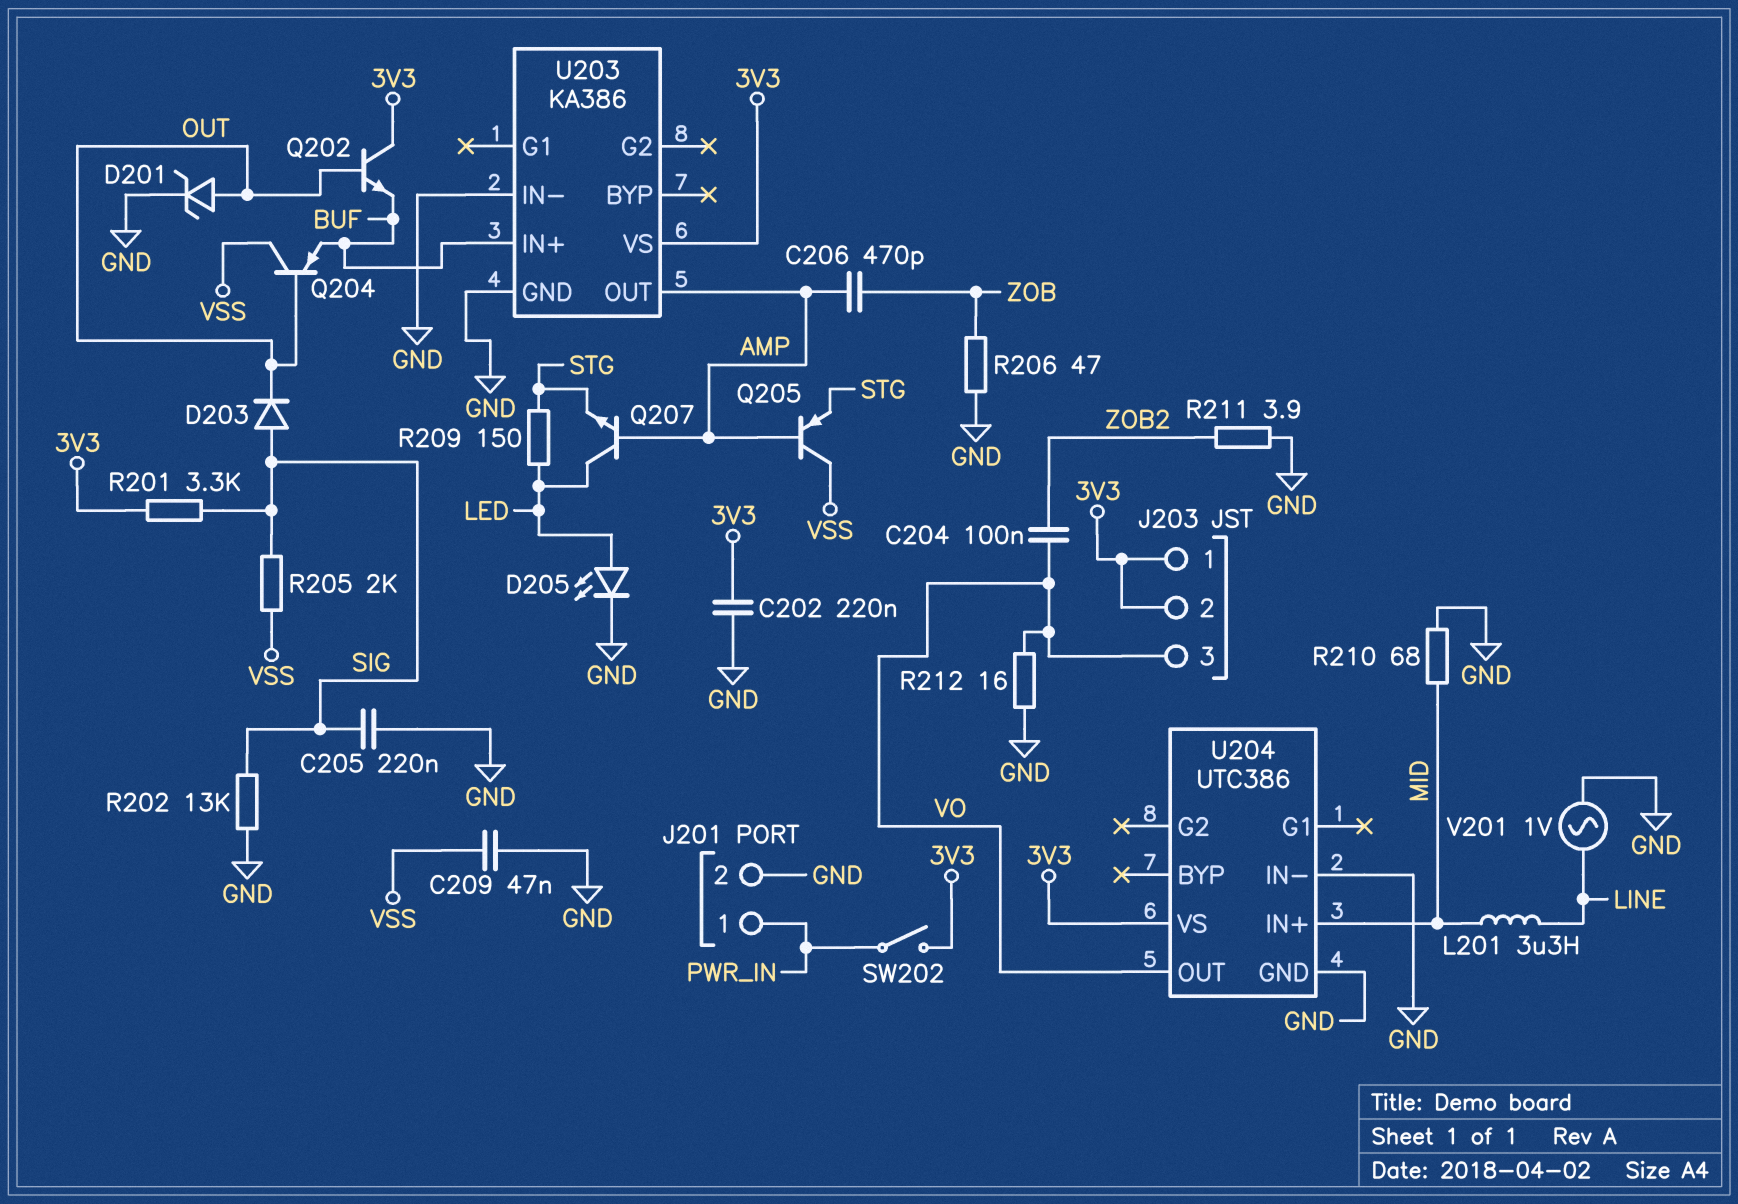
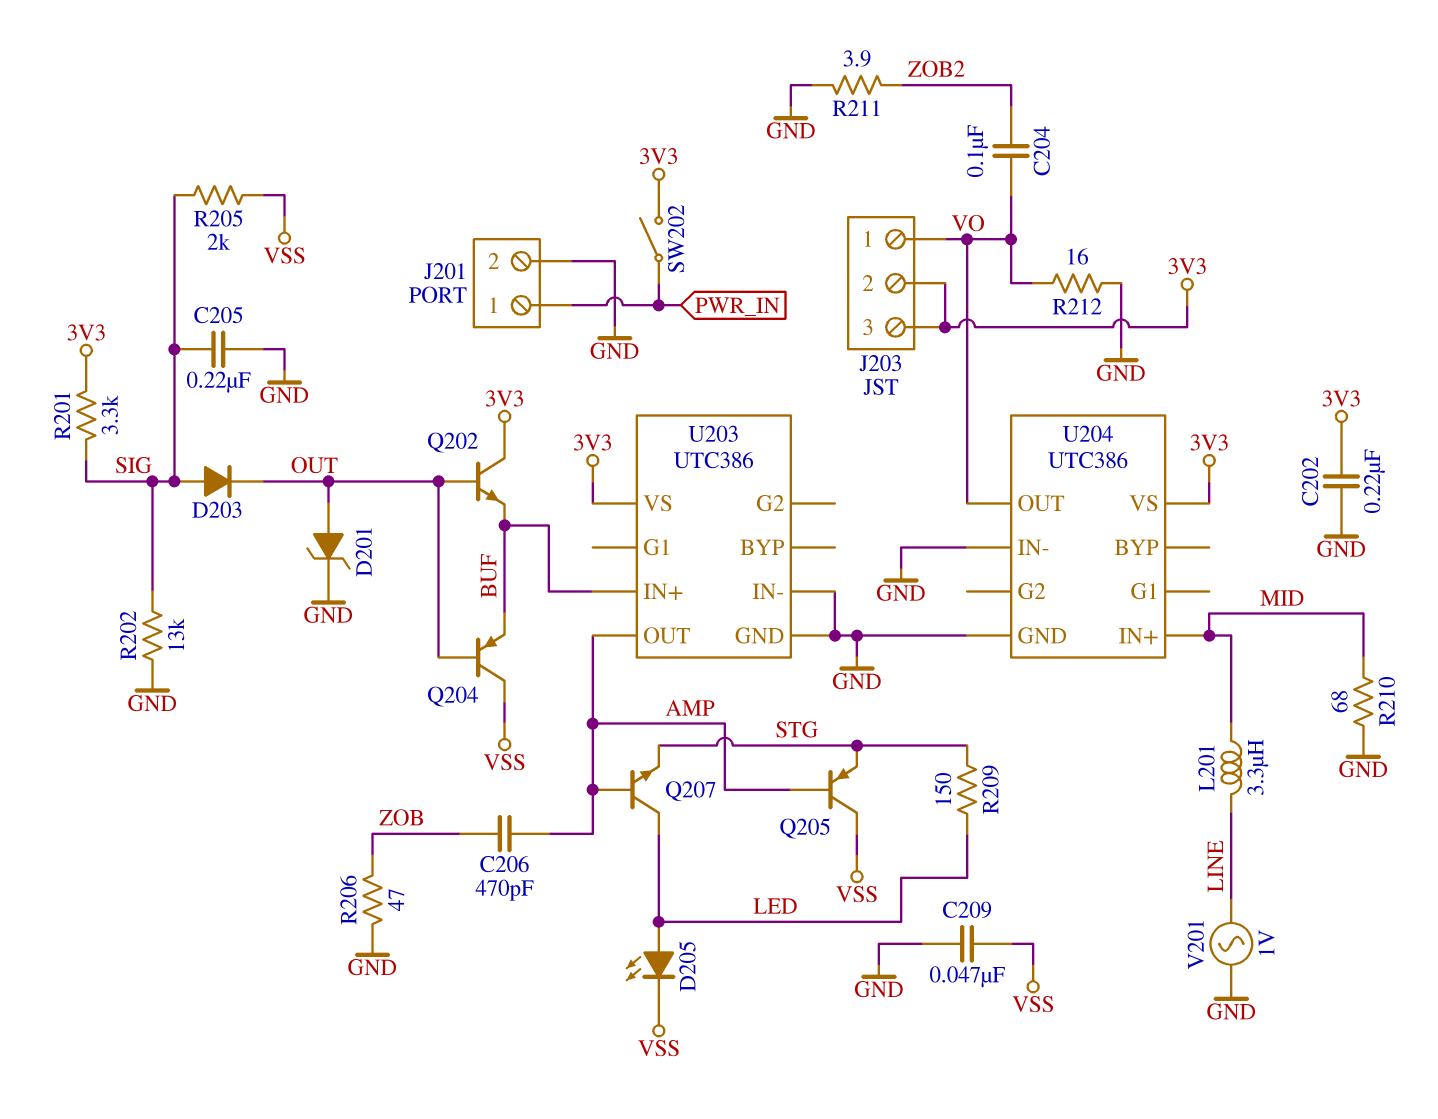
D205: LED (A LED, K GND) -> LED (A LED, K VSS)
J203 pin 1: 3V3 -> VO
J203 pin 3: VO -> 3V3
U203: KA386 -> UTC386

